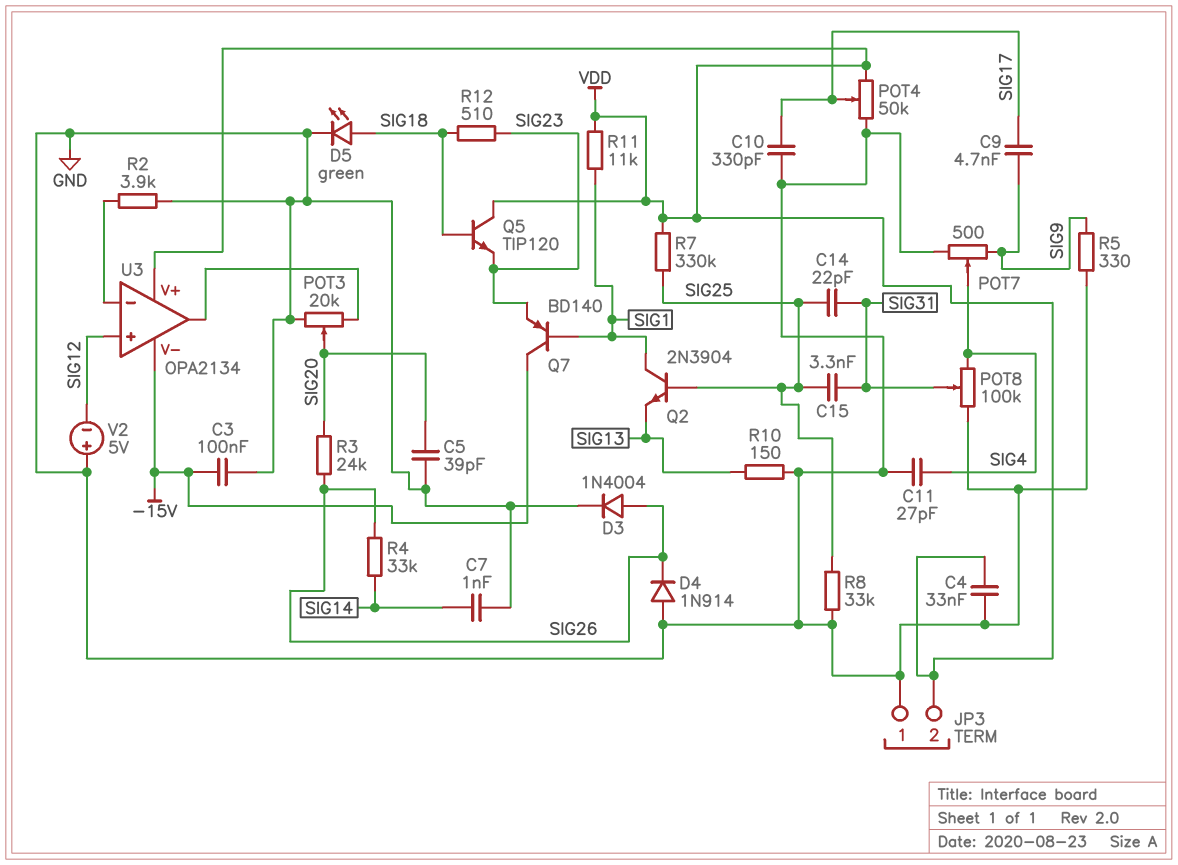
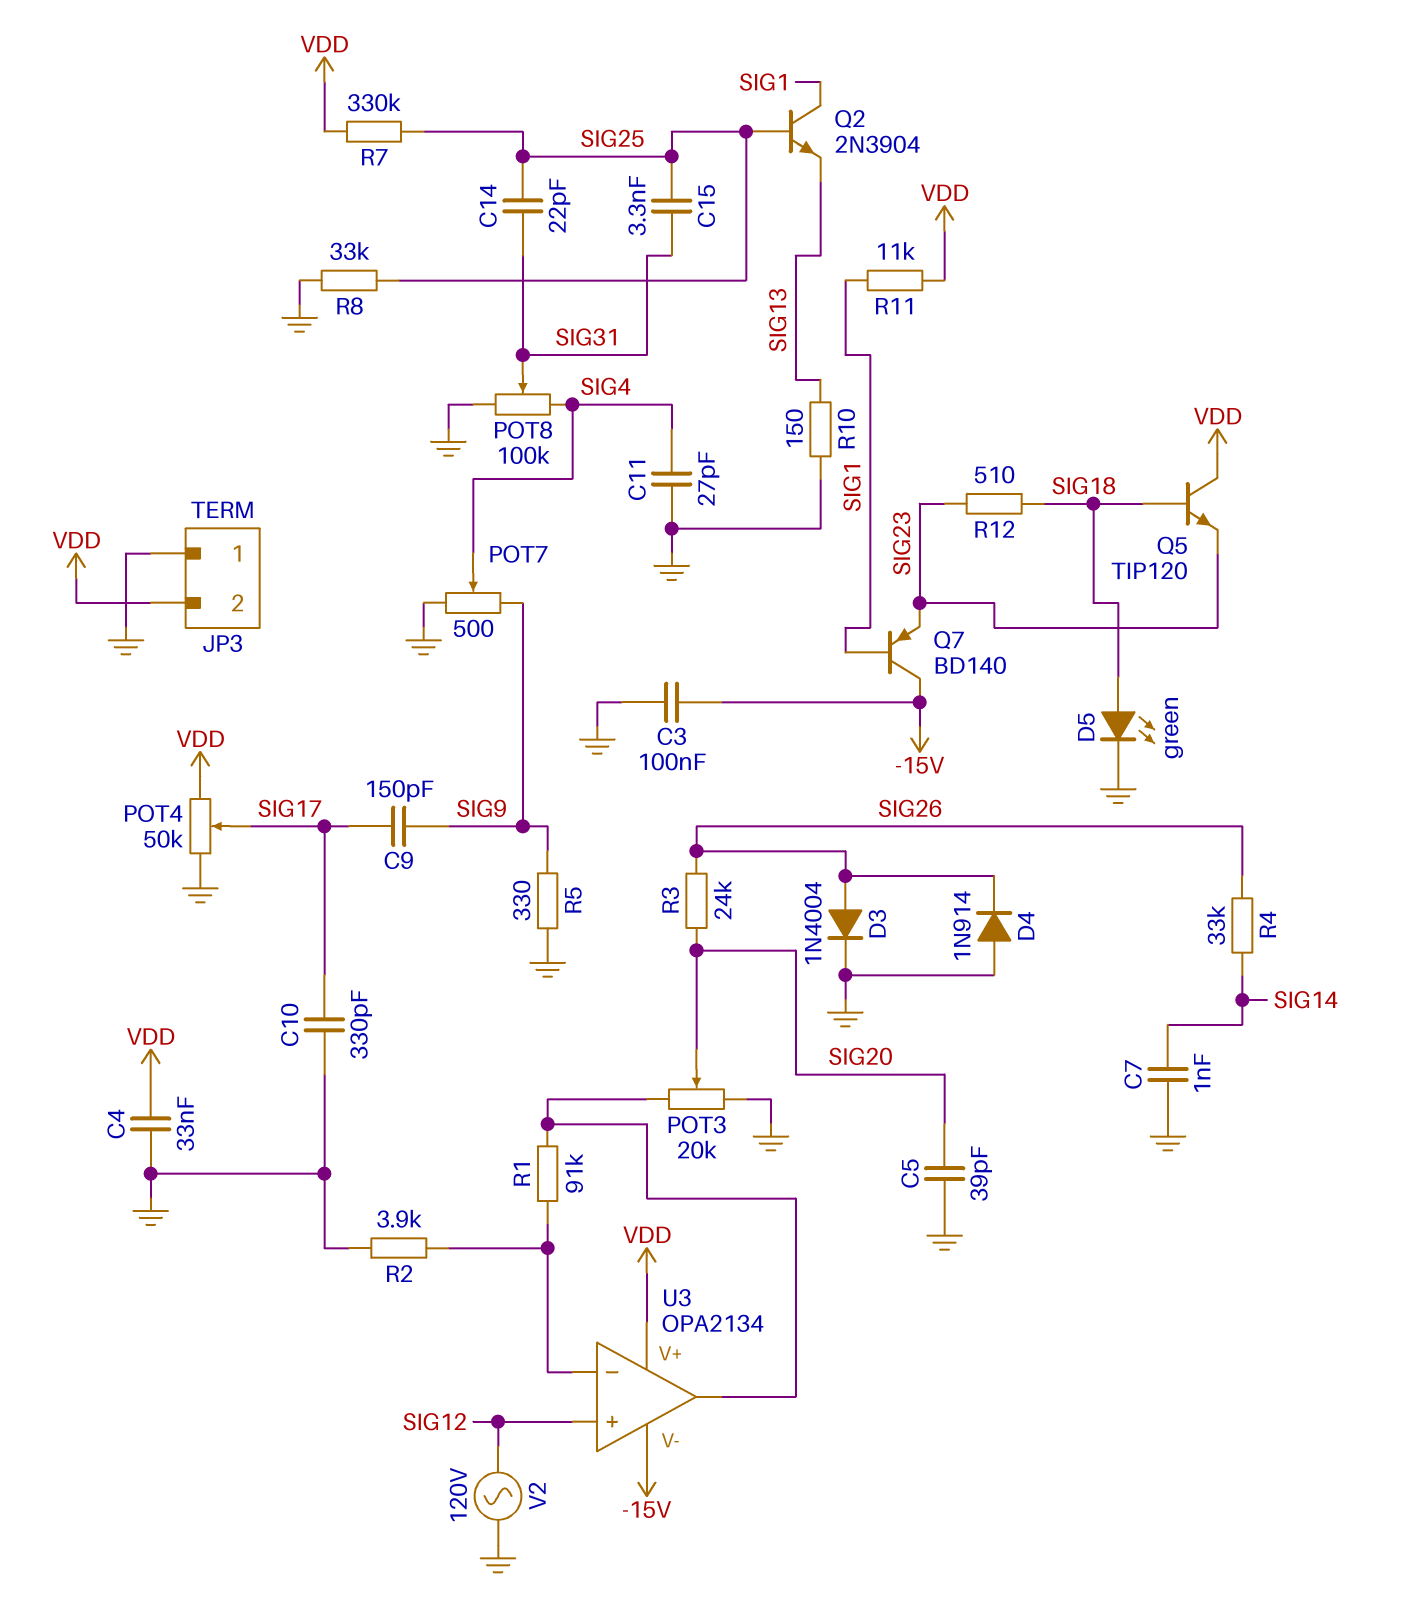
C9: 4.7nF (SIG9, SIG17) -> 150pF (SIG9, SIG17)
R1: none -> 91k (U3/in-, U3/out)
V2: 5V (plus GND, minus SIG12) -> AC 120V (GND, SIG12)

